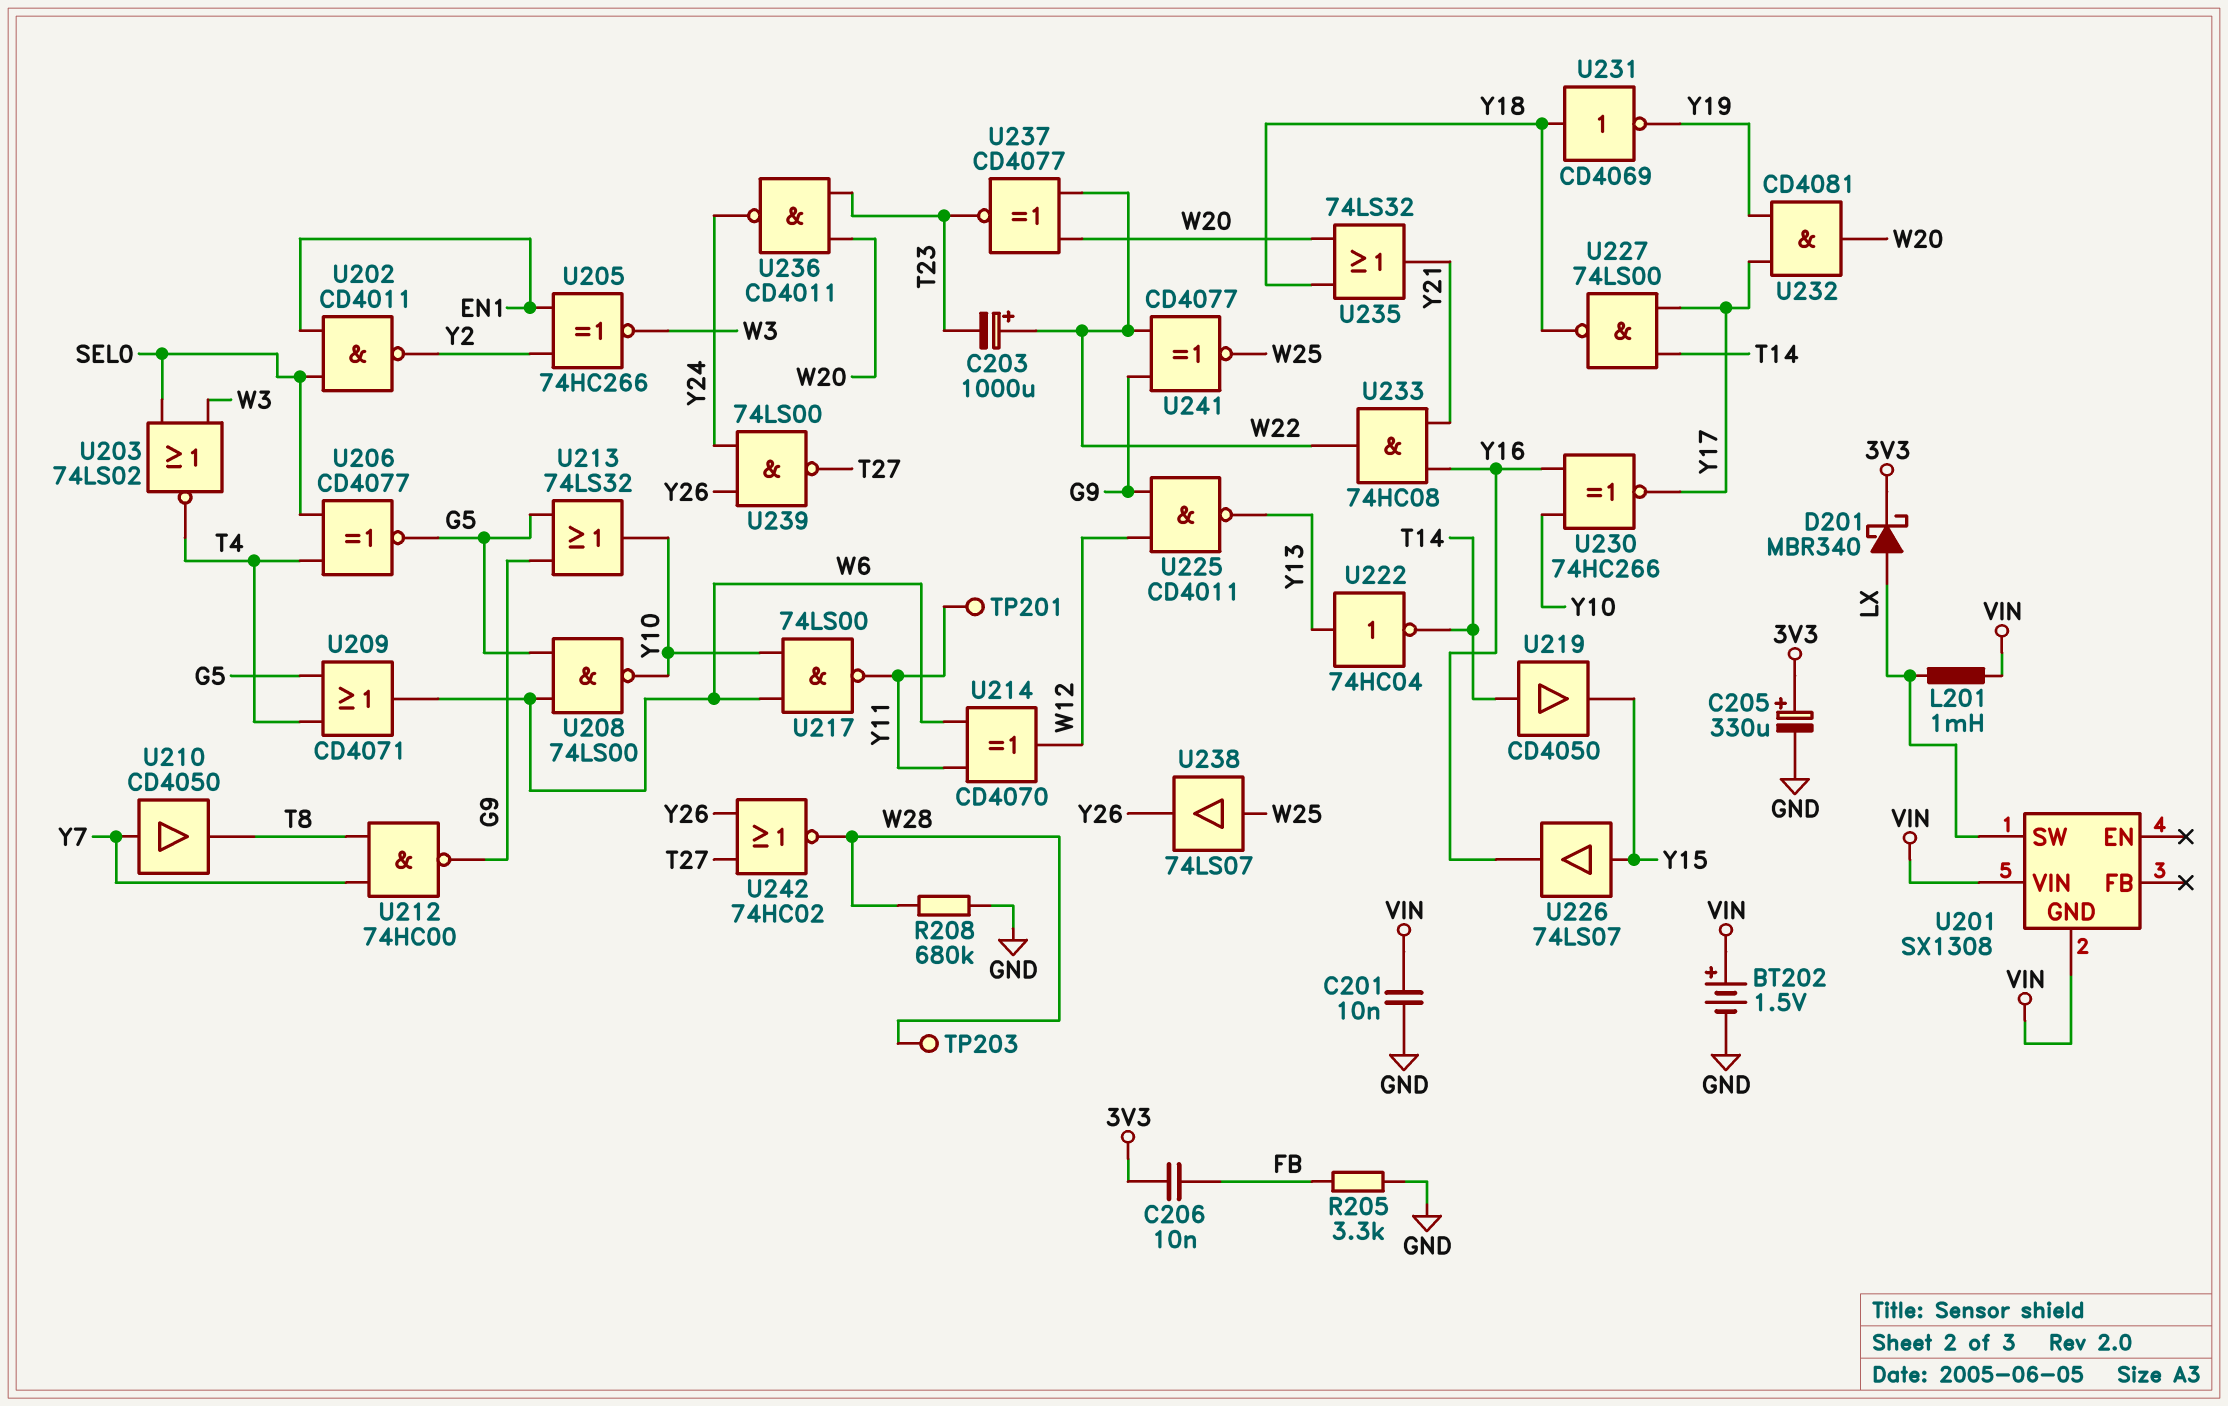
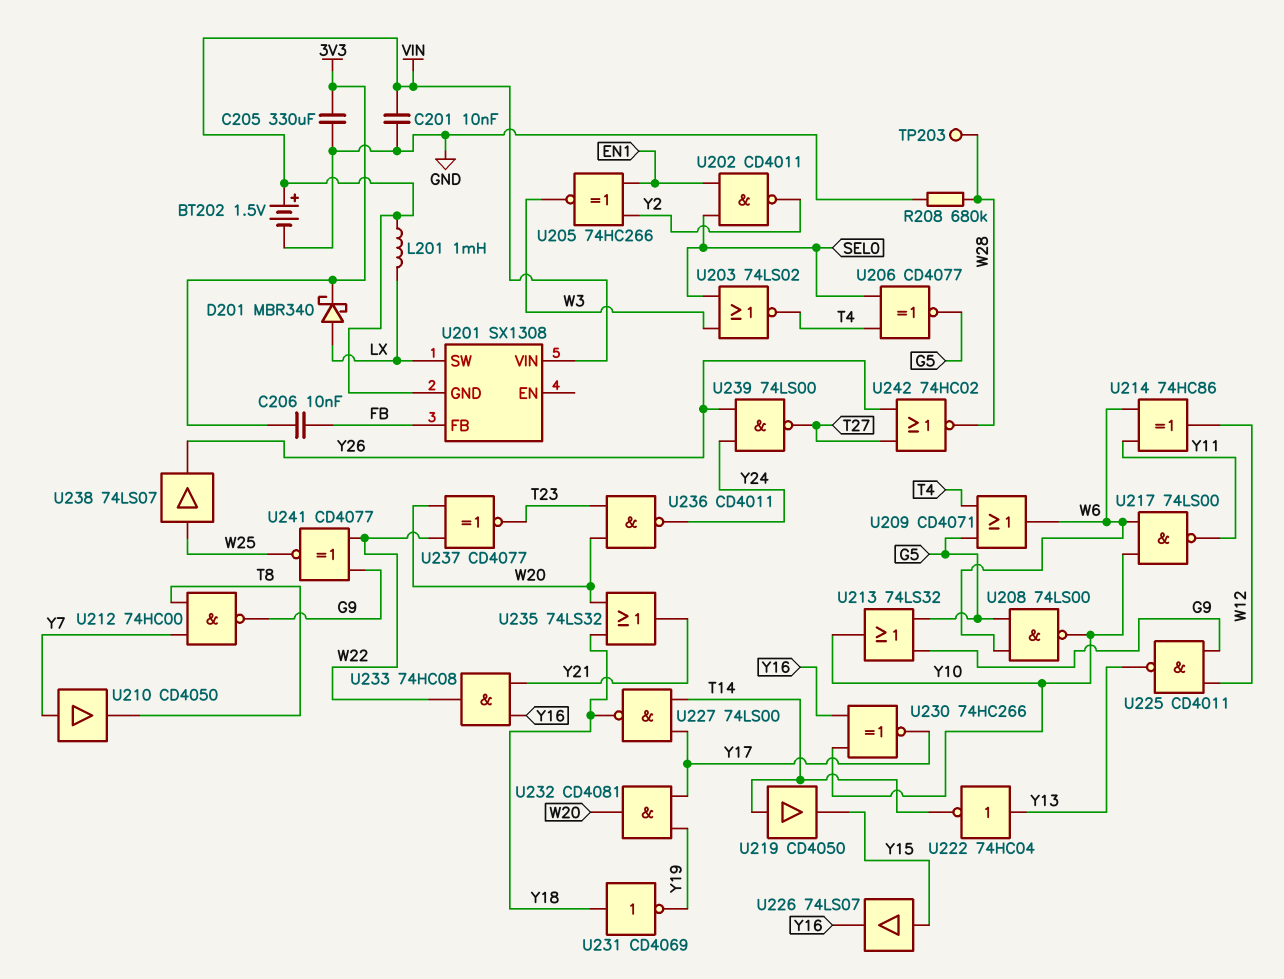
C203: 1000uF (plus W22, minus T23) -> none
C205: 330uF (plus 3V3, minus GND) -> 330uF (3V3, GND)
R205: 3.3k (FB, GND) -> none
TP201: test point (Y11) -> none
U201 pin FB: none -> FB
U214: XOR CD4070 (in W6, in Y11, out W12) -> XOR 74HC86 (in W6, in Y11, out W12)

